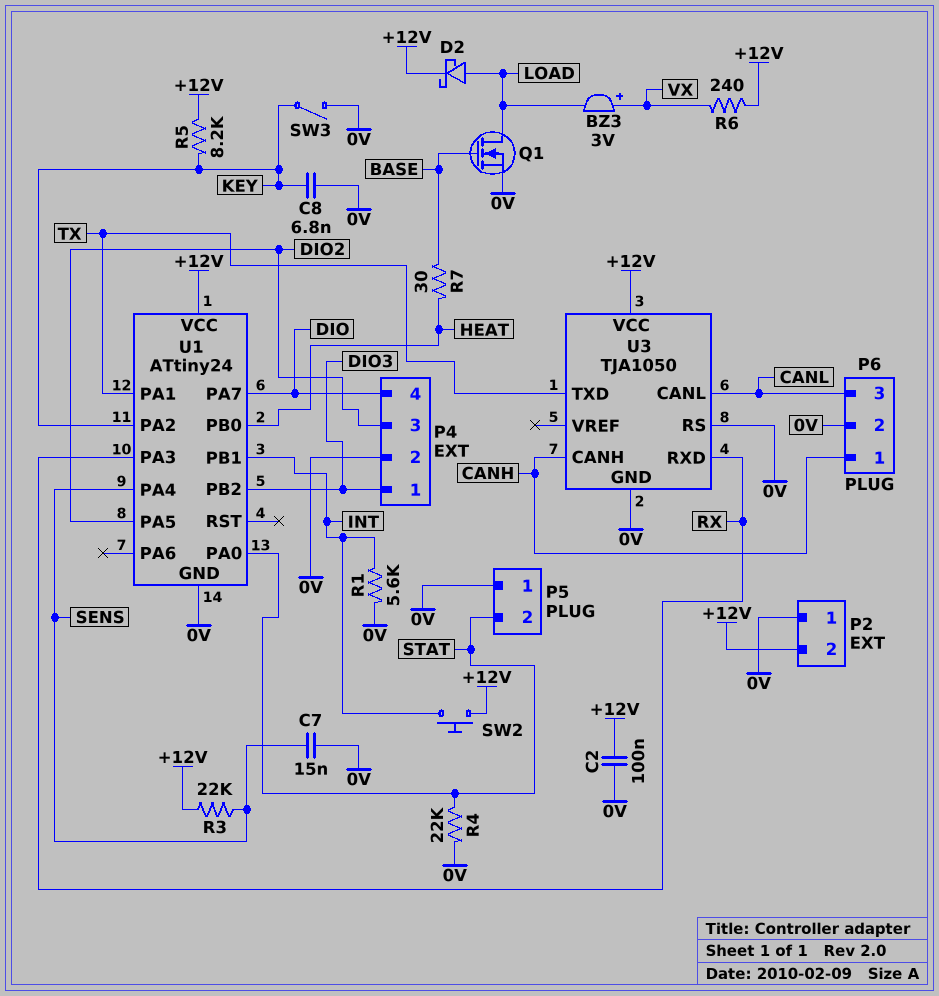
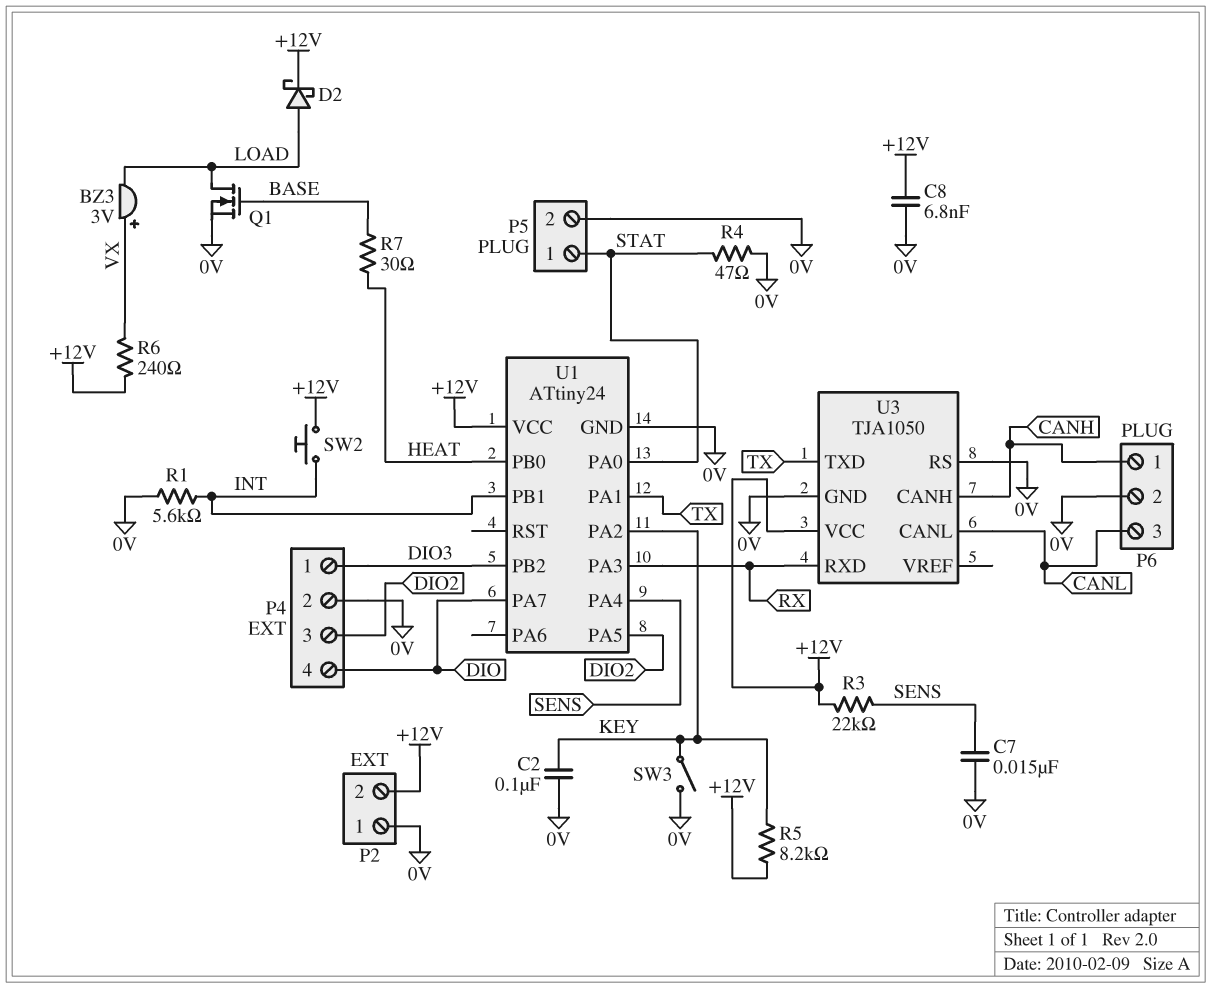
C2: 100nF (+12V, 0V) -> 100nF (0V, KEY)
C8: 6.8nF (0V, KEY) -> 6.8nF (+12V, 0V)
P5 pin 1: 0V -> STAT
P5 pin 2: STAT -> 0V
R4: 22k (0V, STAT) -> 47 (0V, STAT)

